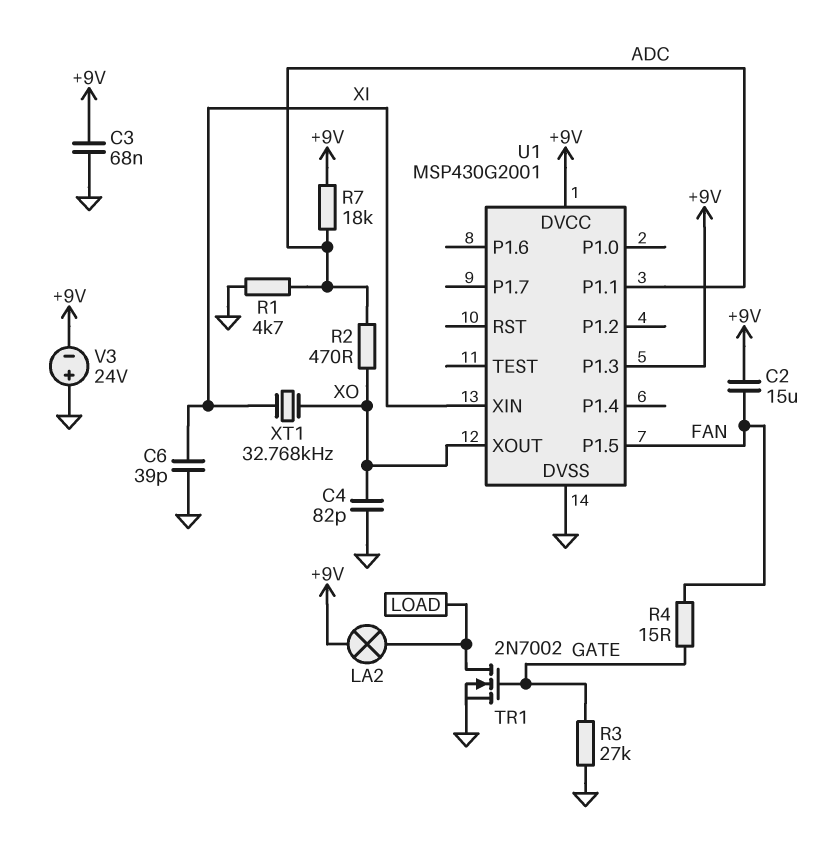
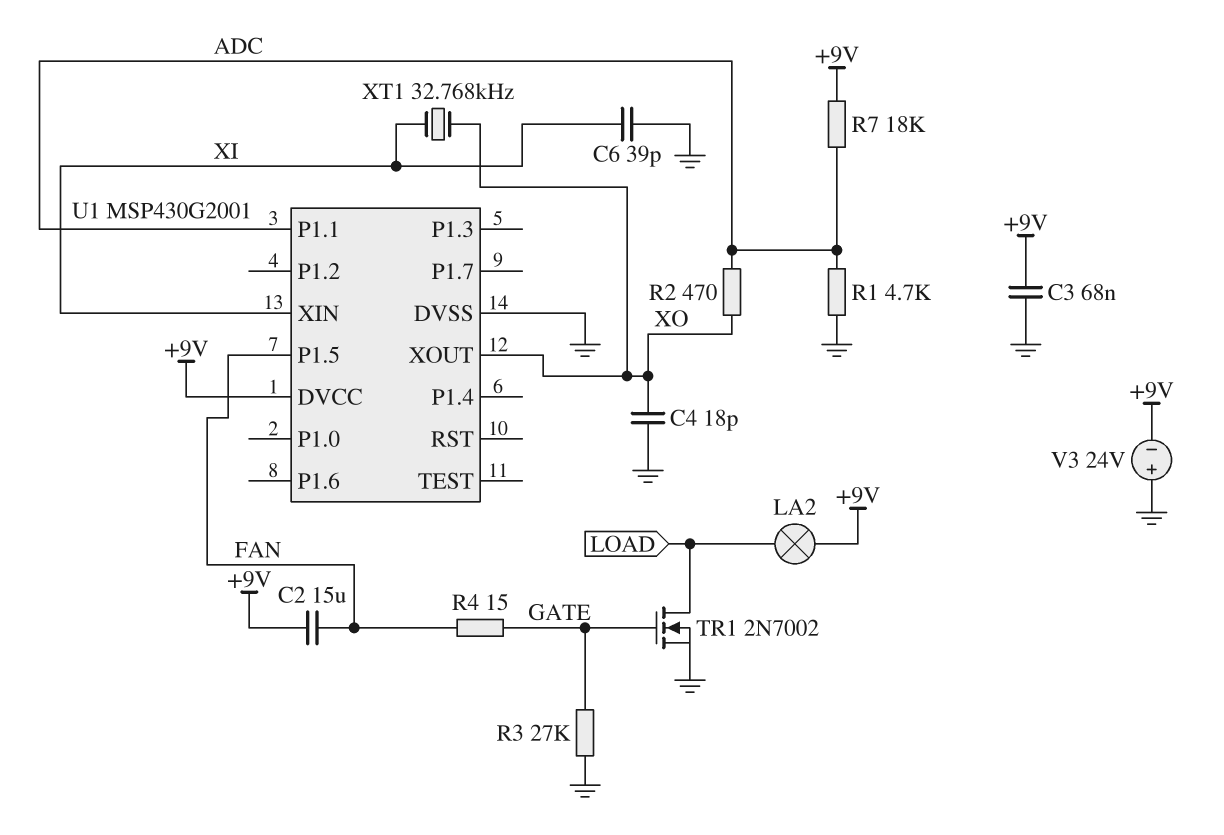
C4: 82pF (GND, XO) -> 18pF (GND, XO)
U1 pin P1.3: +9V -> none

